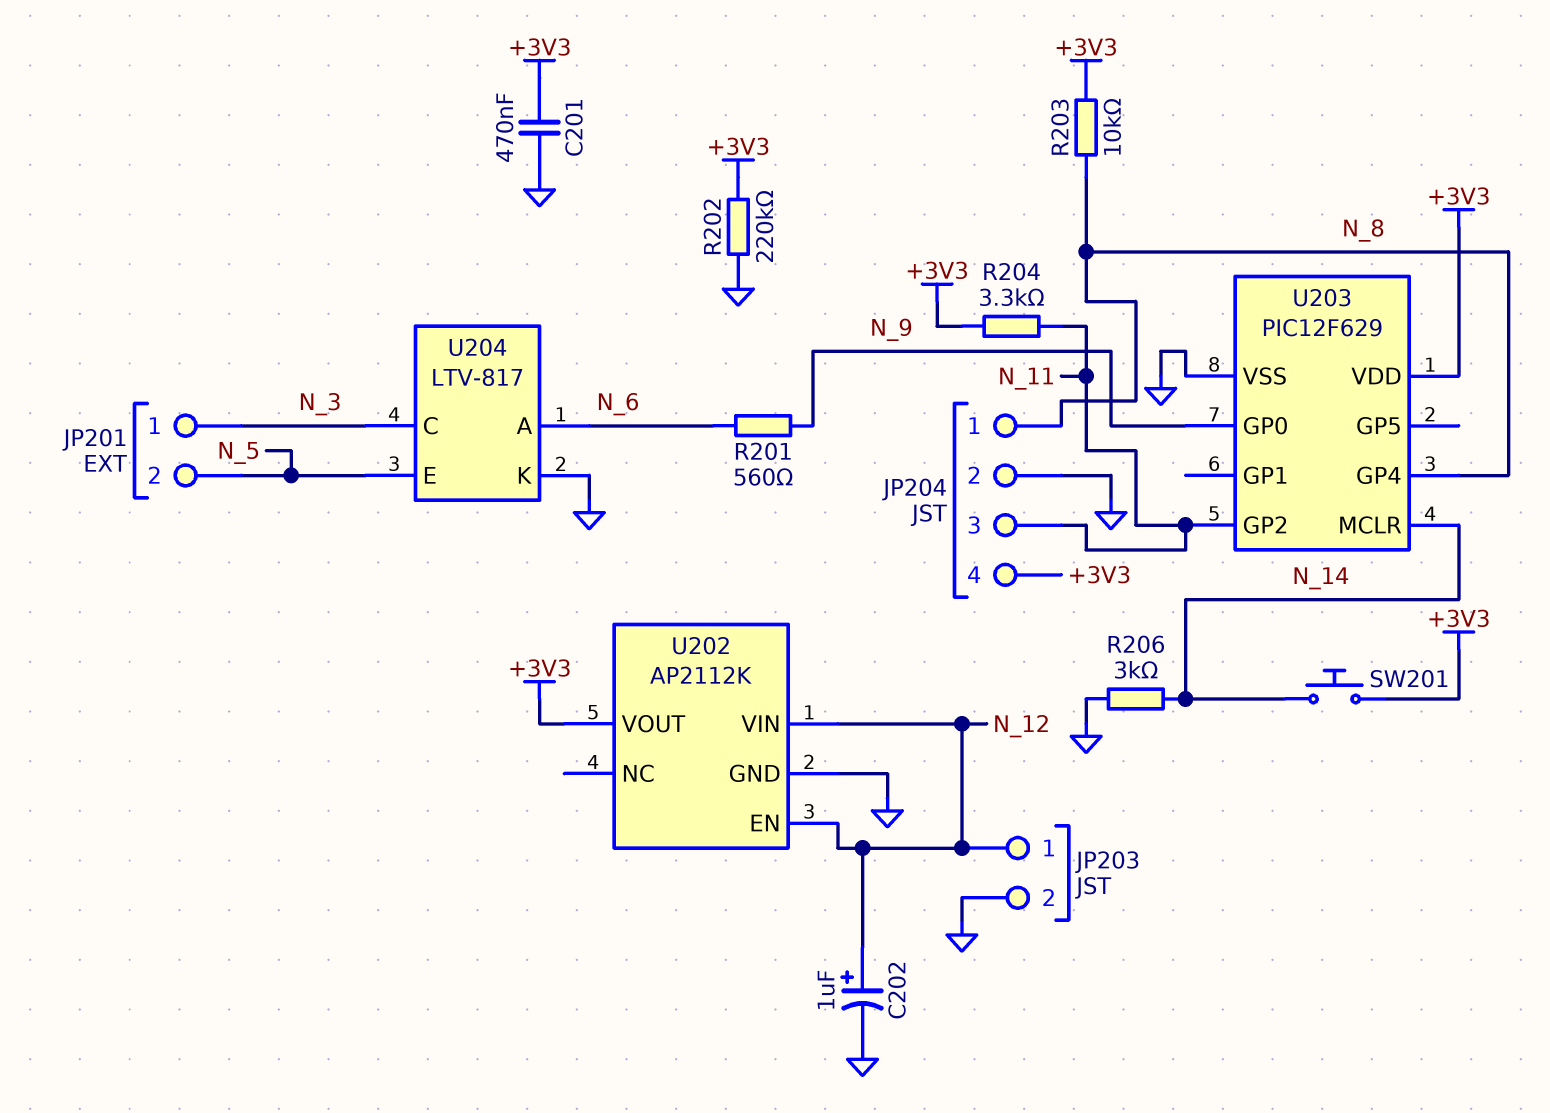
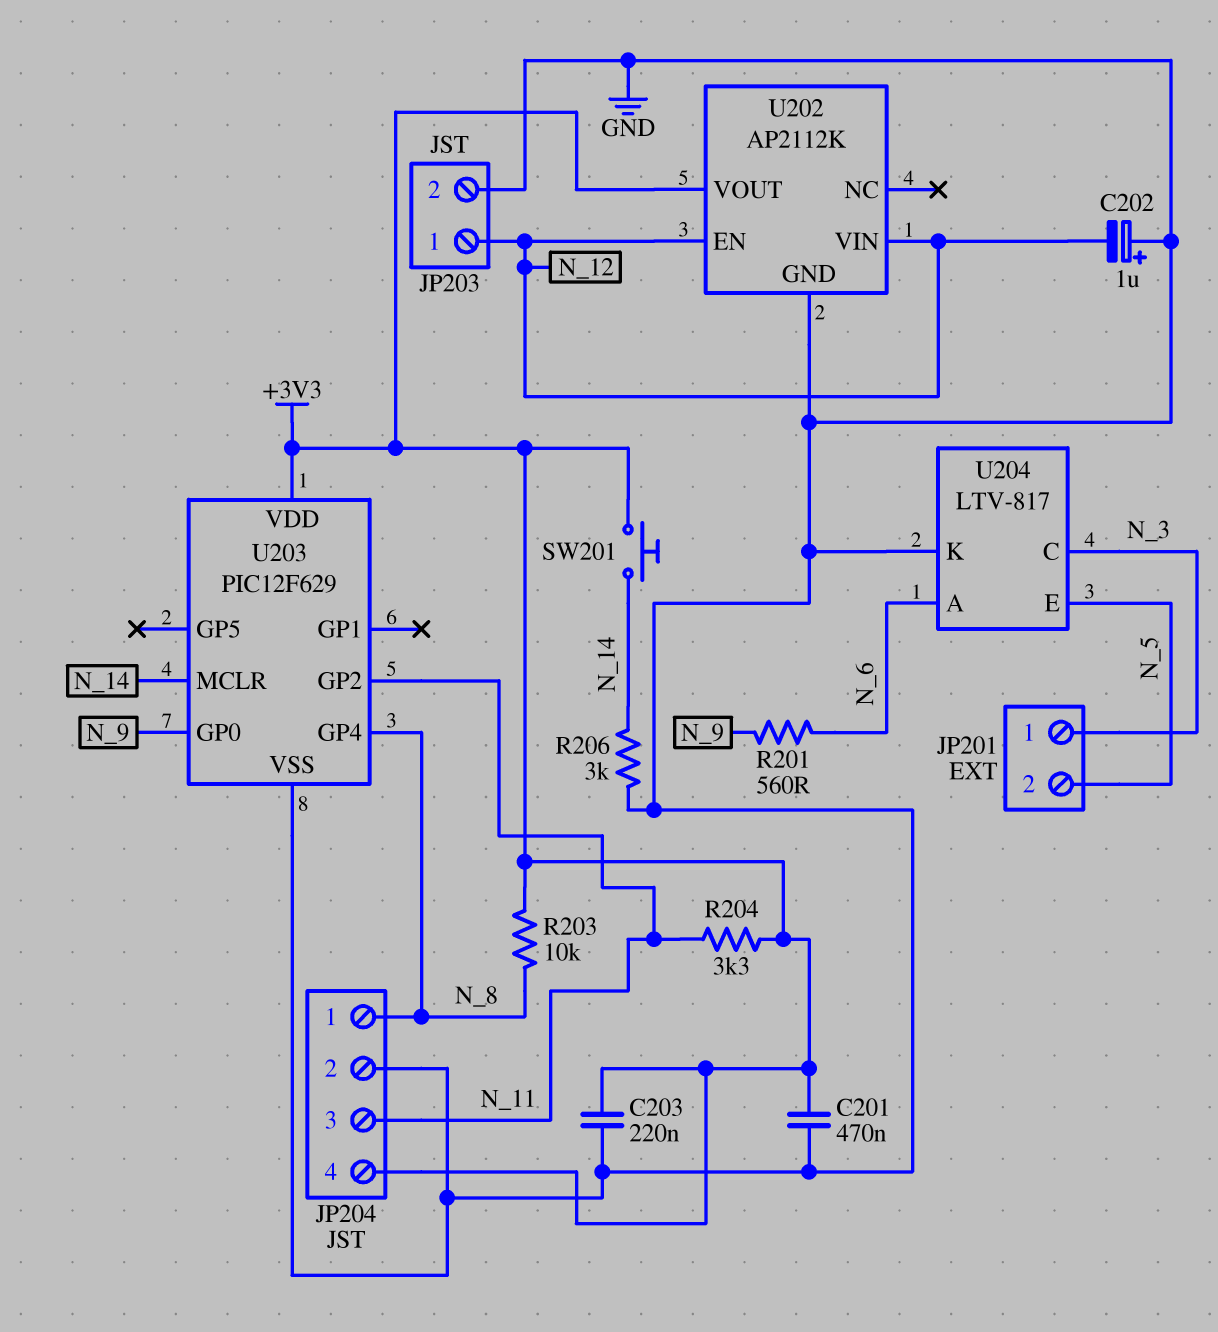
C202: 1uF (plus N_12, minus GND) -> 1uF (plus GND, minus N_12)
C203: none -> 220nF (+3V3, GND)
R202: 220k (+3V3, GND) -> none

